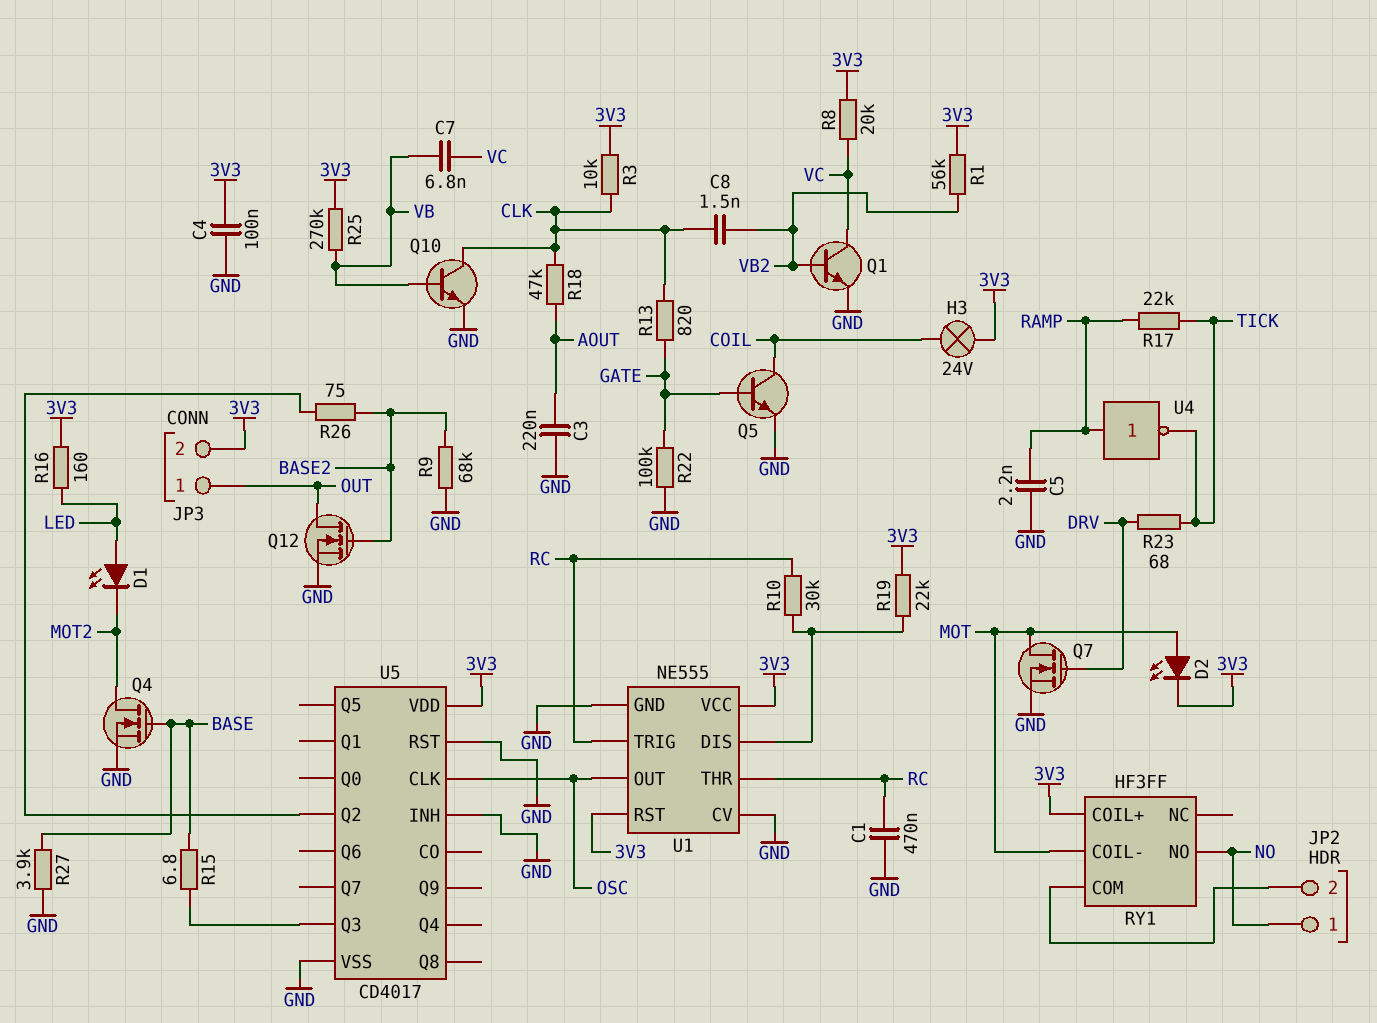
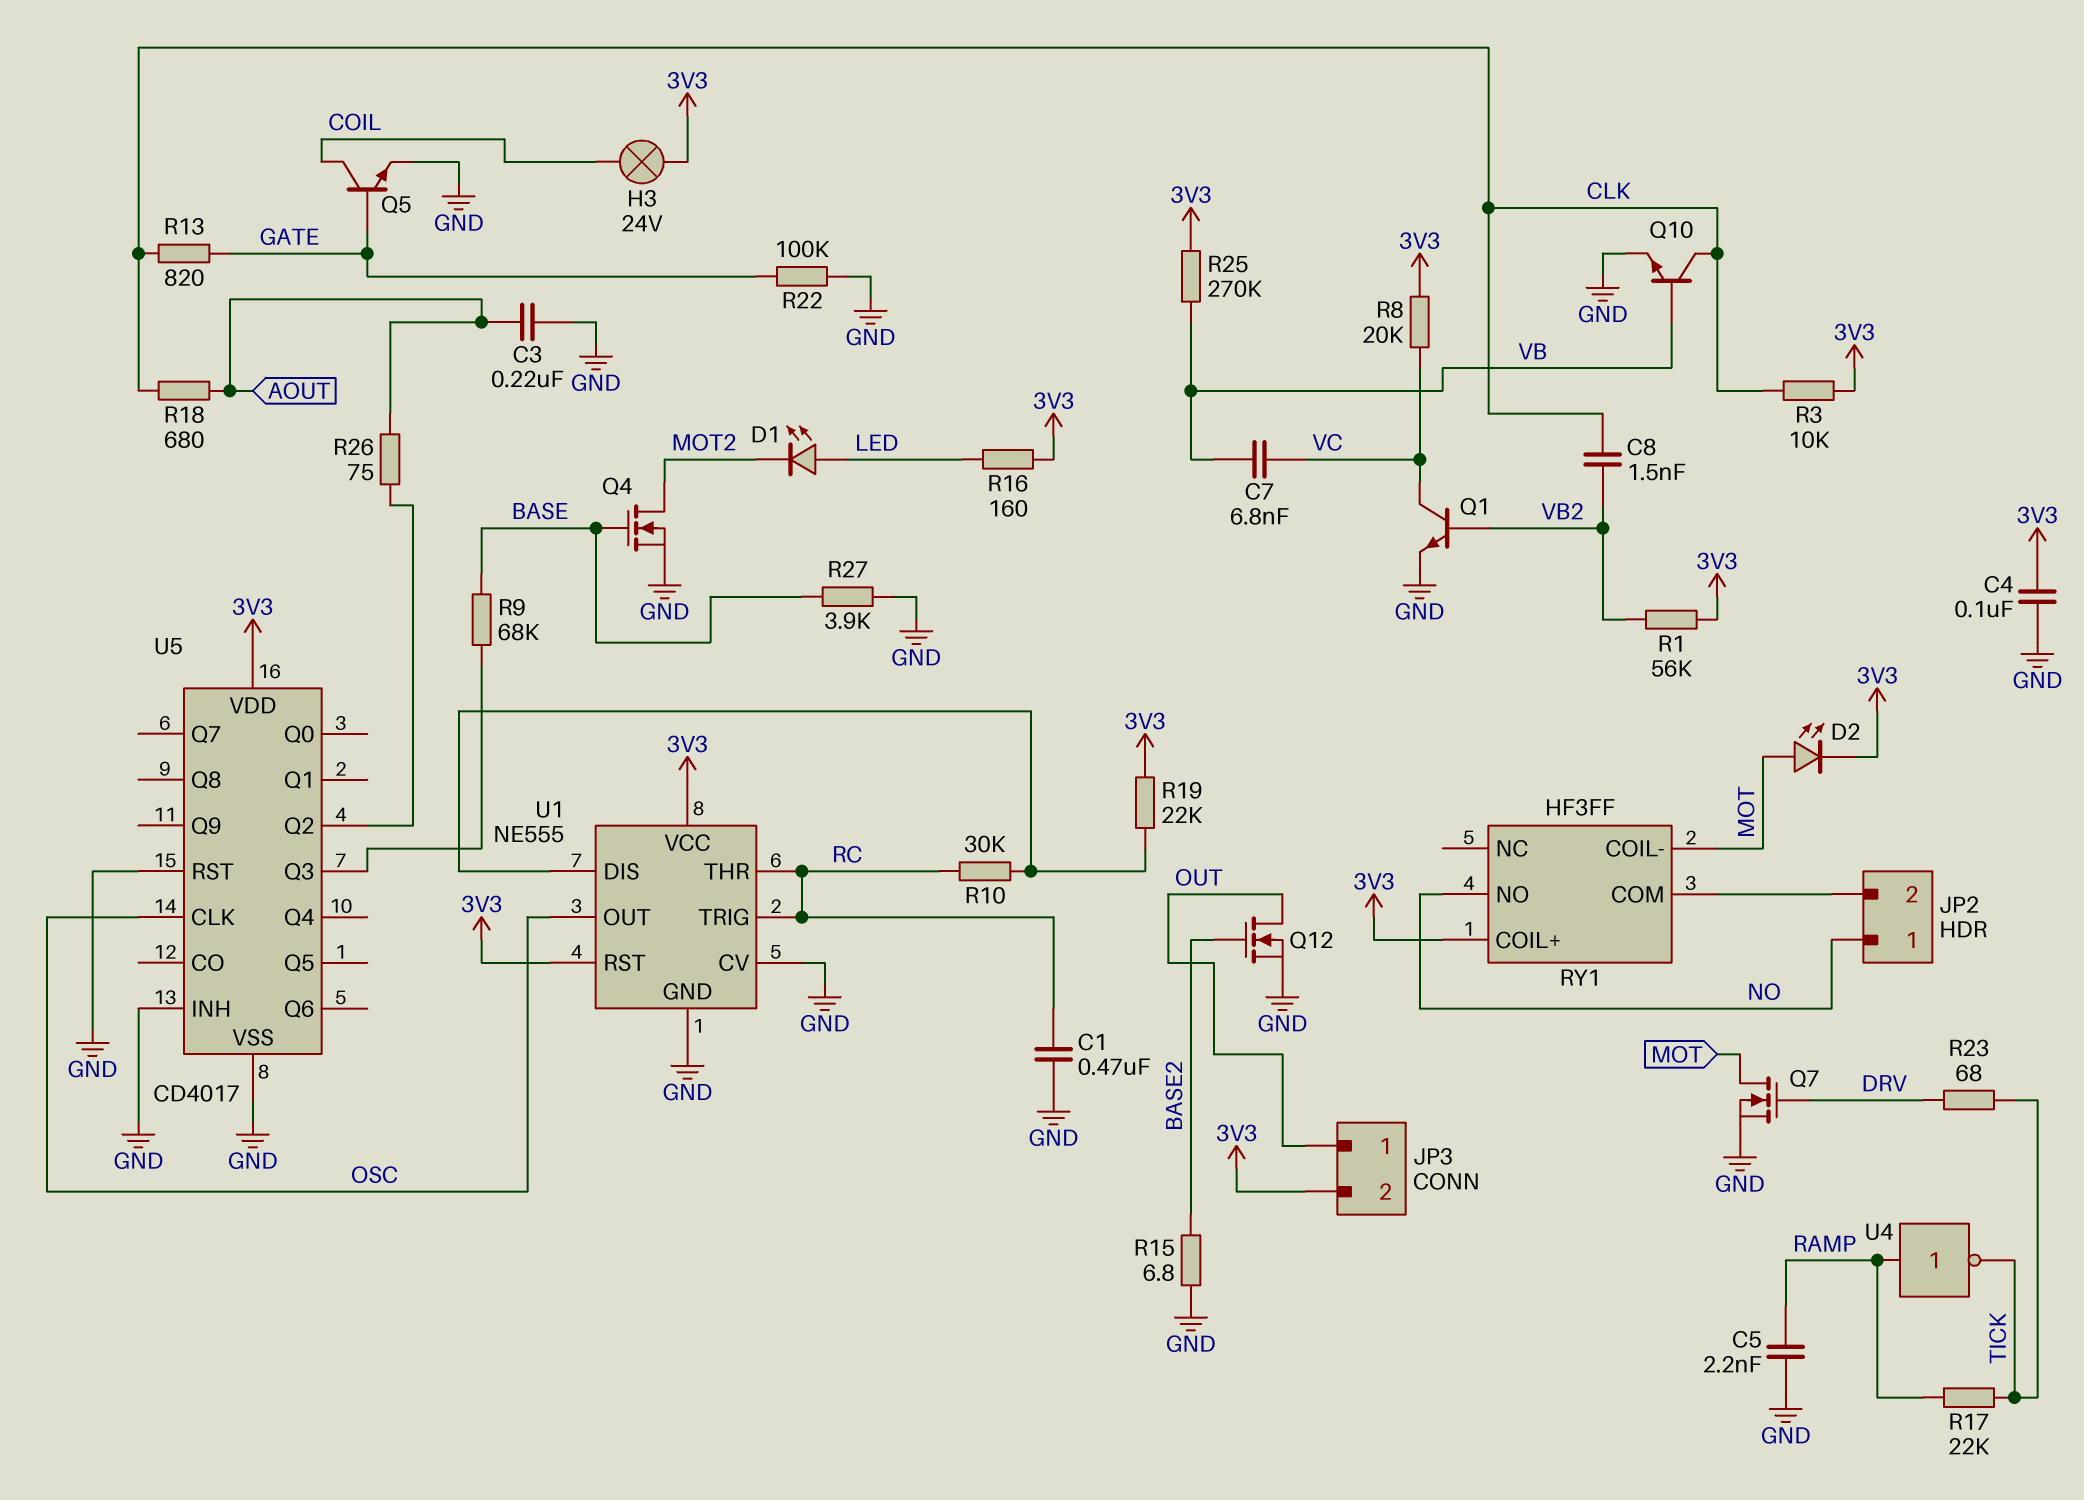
R9: 68k (BASE2, GND) -> 68k (BASE, U5/Q3)
R15: 6.8 (BASE, U5/Q3) -> 6.8 (BASE2, GND)
R18: 47k (AOUT, CLK) -> 680 (AOUT, CLK)
R26: 75 (BASE2, U5/Q2) -> 75 (AOUT, U5/Q2)

